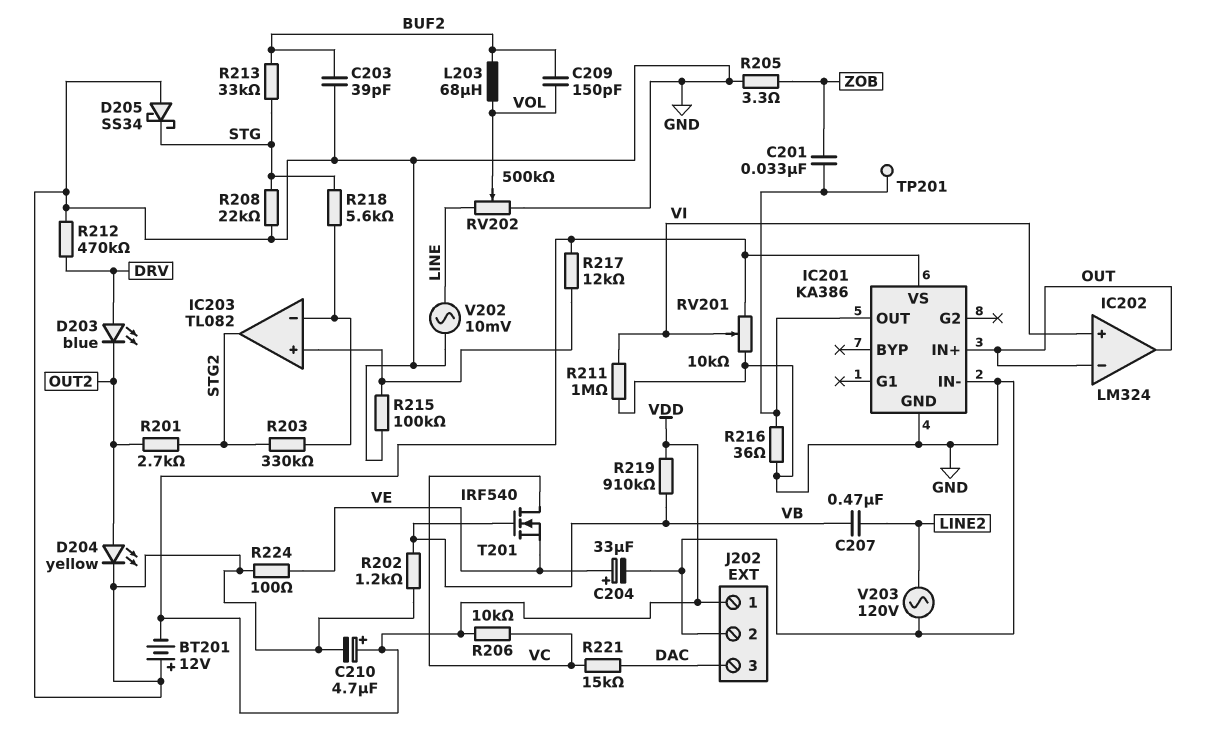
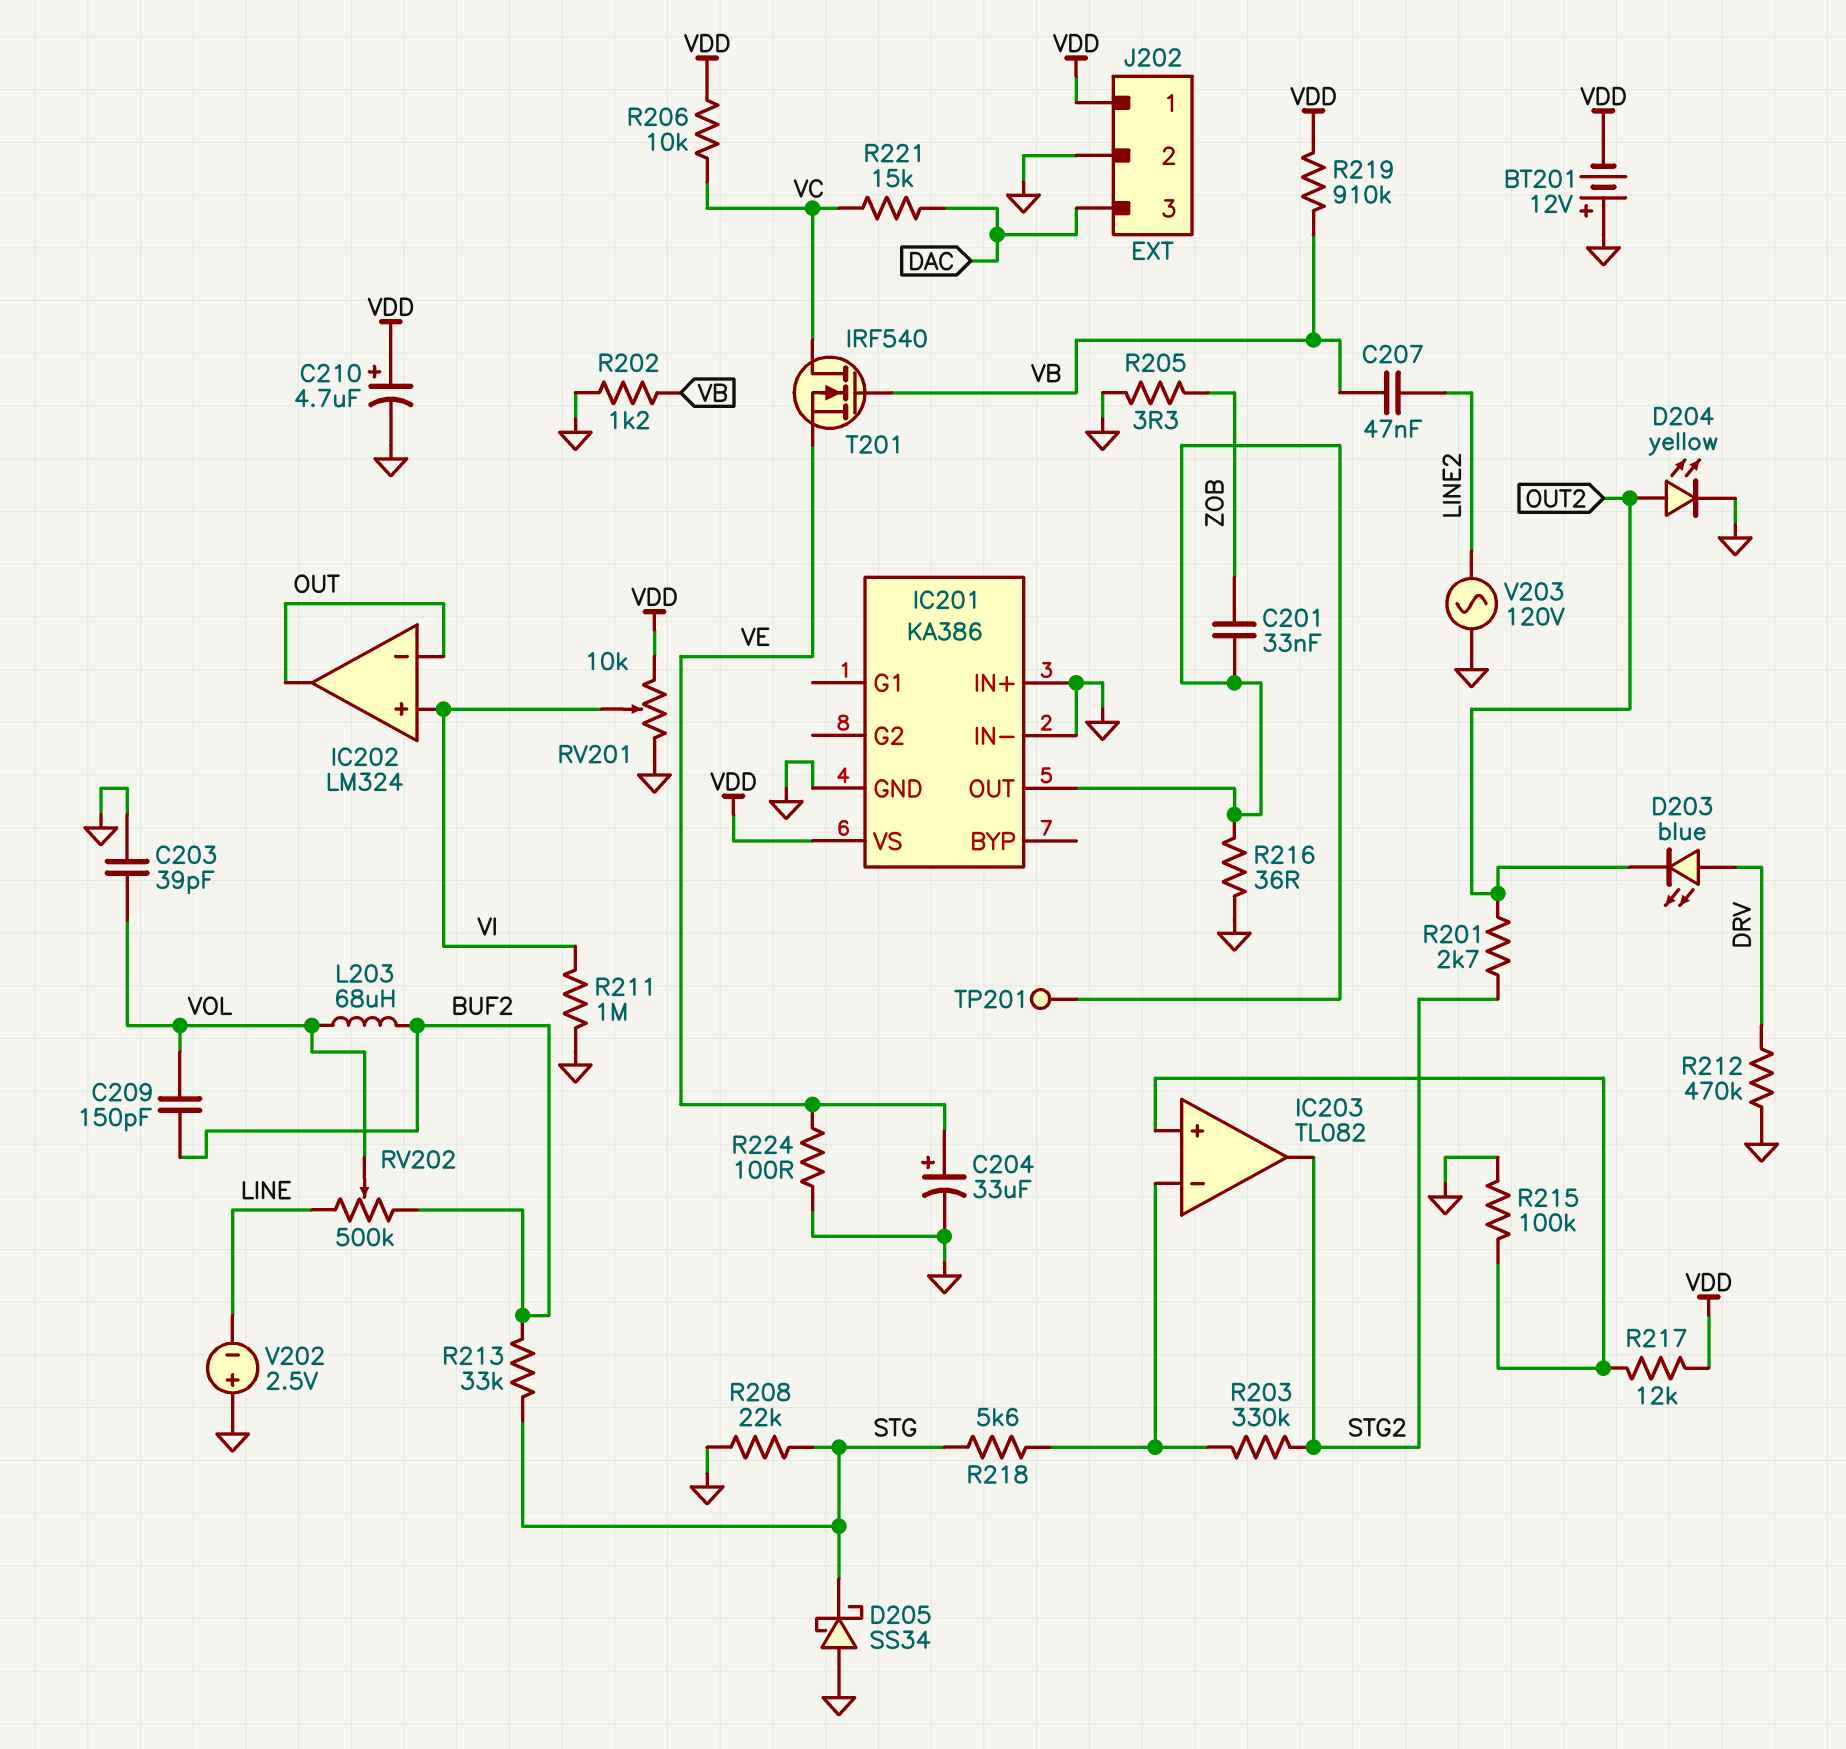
C203: 39pF (BUF2, GND) -> 39pF (GND, VOL)
C207: 470nF (LINE2, VB) -> 47nF (LINE2, VB)
IC201 pin IN+: OUT -> GND
RV202: 500k (GND, LINE, wiper VOL) -> 500k (BUF2, LINE, wiper VOL)
V202: AC 10mV (GND, LINE) -> 2.5V (plus GND, minus LINE)

